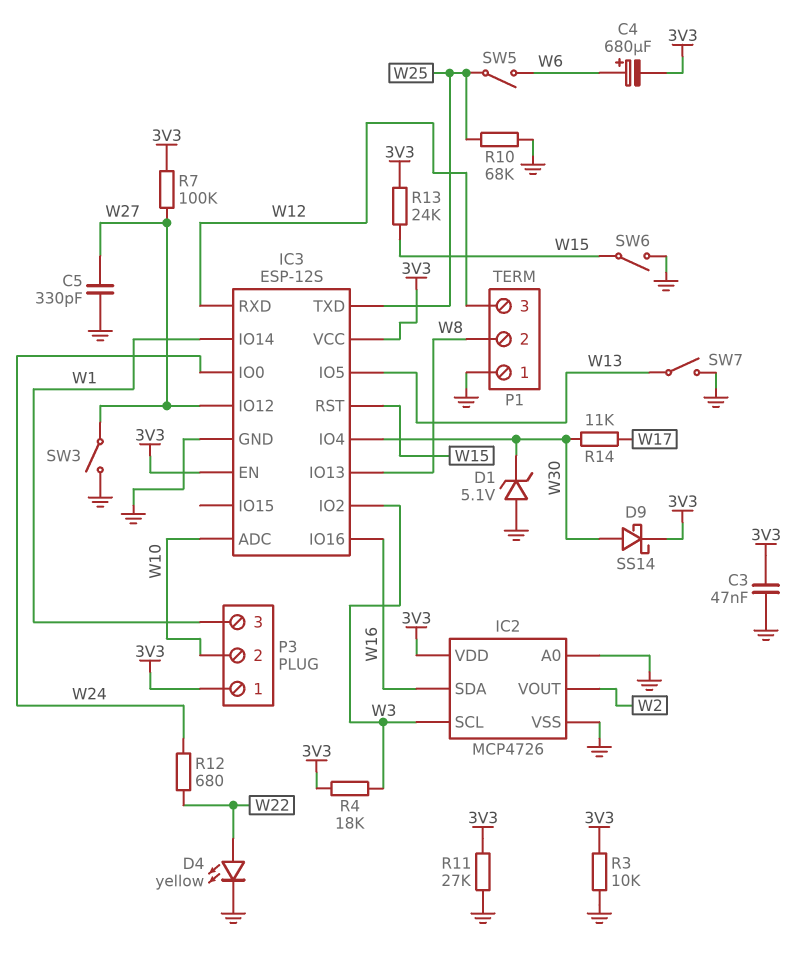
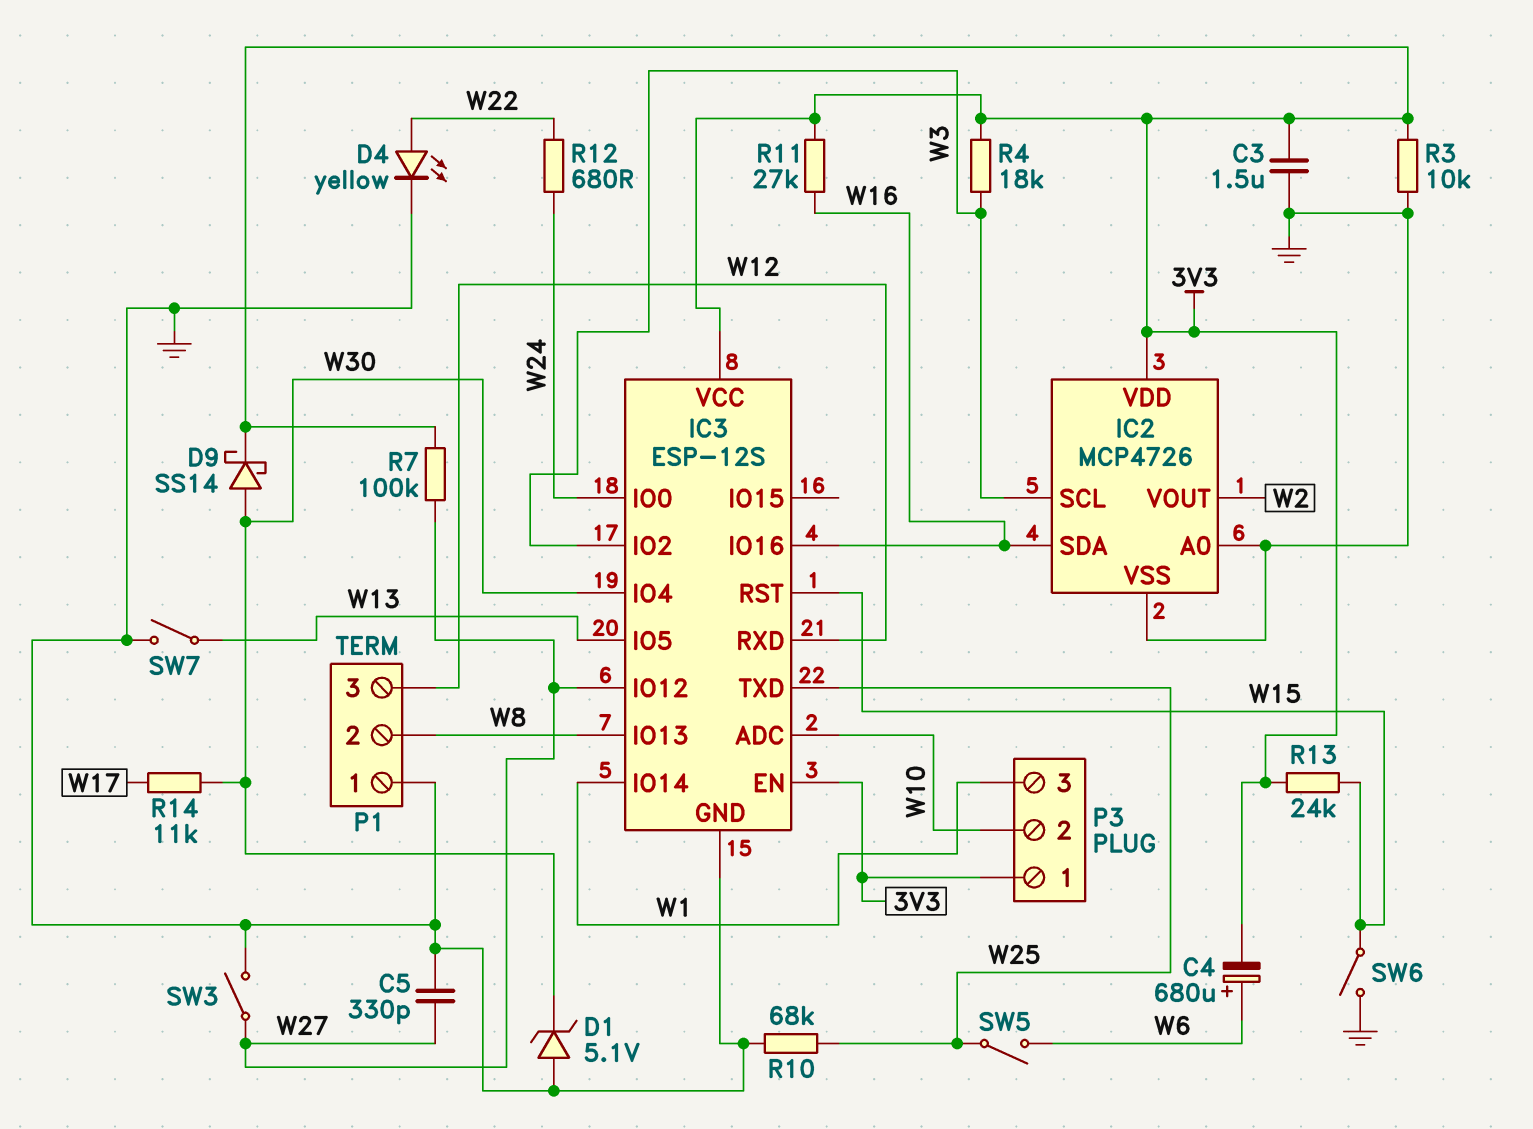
C3: 47nF (3V3, GND) -> 1.5uF (3V3, GND)
R11: 27k (3V3, GND) -> 27k (3V3, W16)

